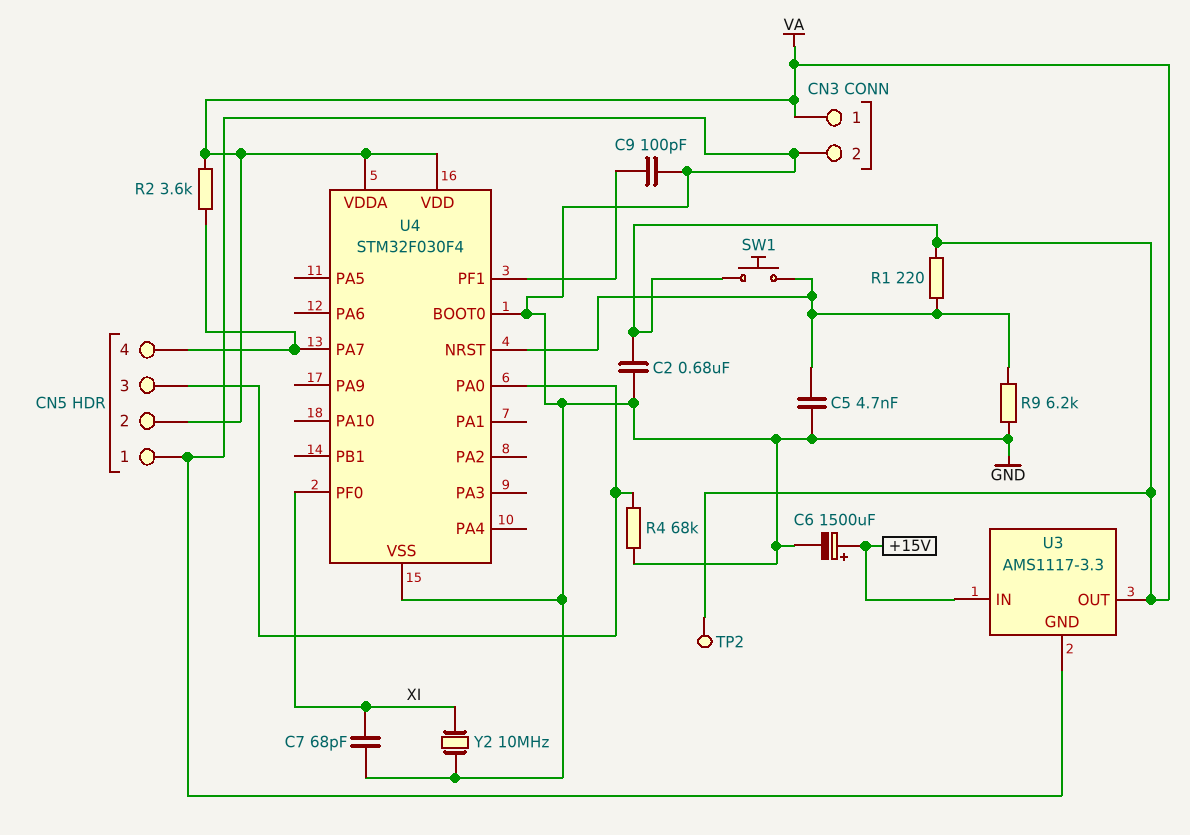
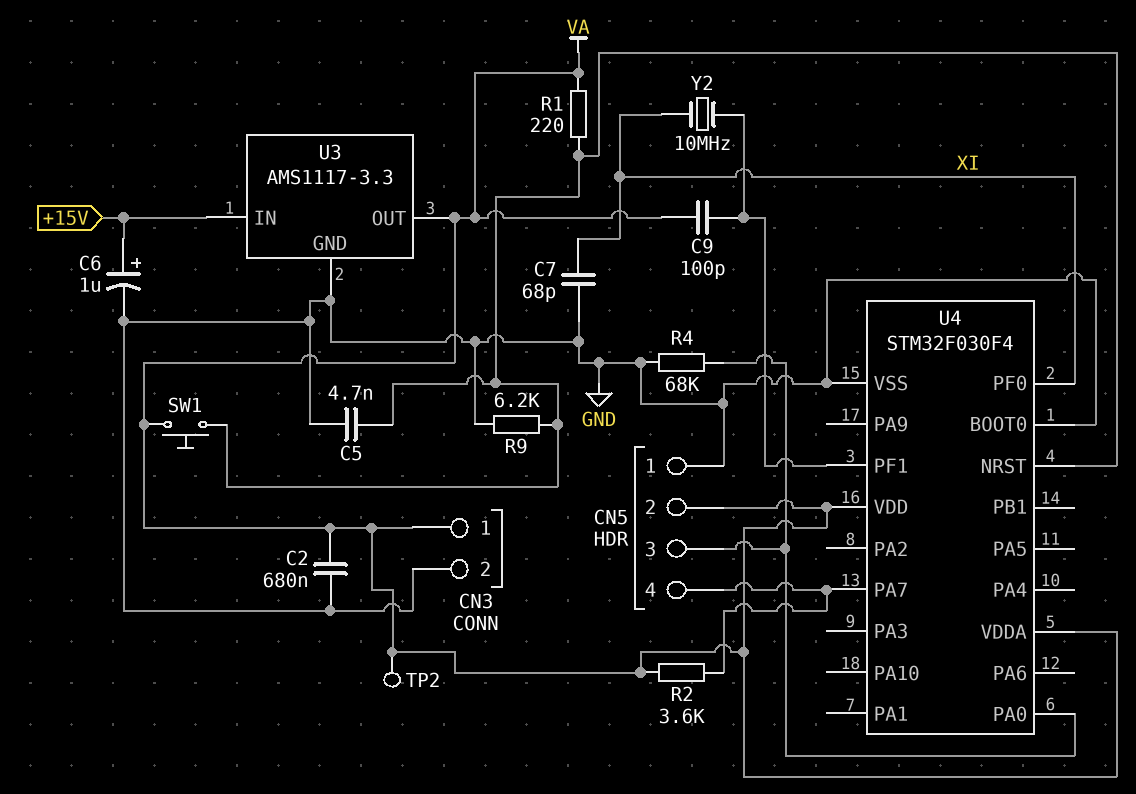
C6: 1500uF (plus +15V, minus GND) -> 1uF (plus +15V, minus GND)
C9: 100pF (GND, U4/PF1) -> 100pF (U4/PF1, VA)
Y2: 10MHz (GND, XI) -> 10MHz (U4/PF1, XI)

